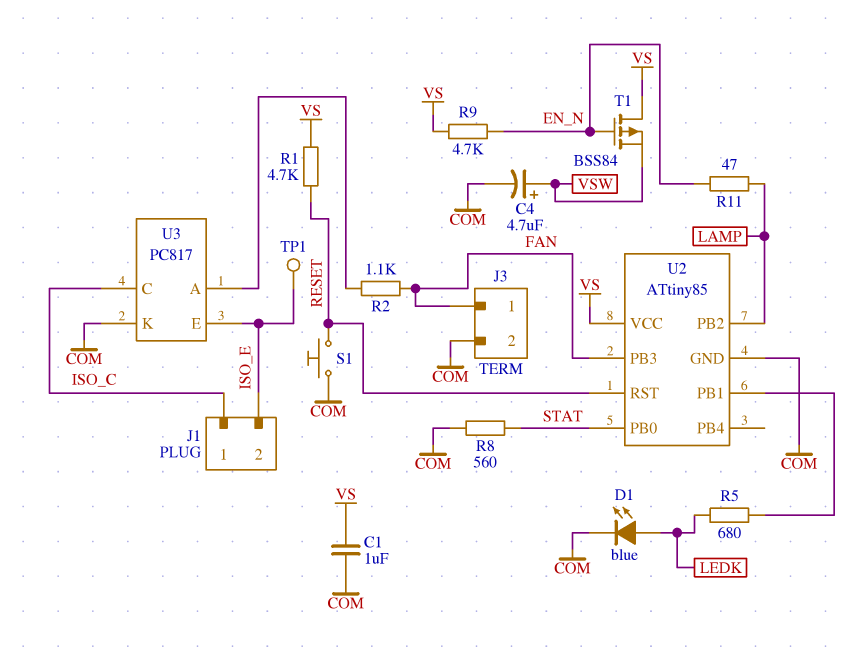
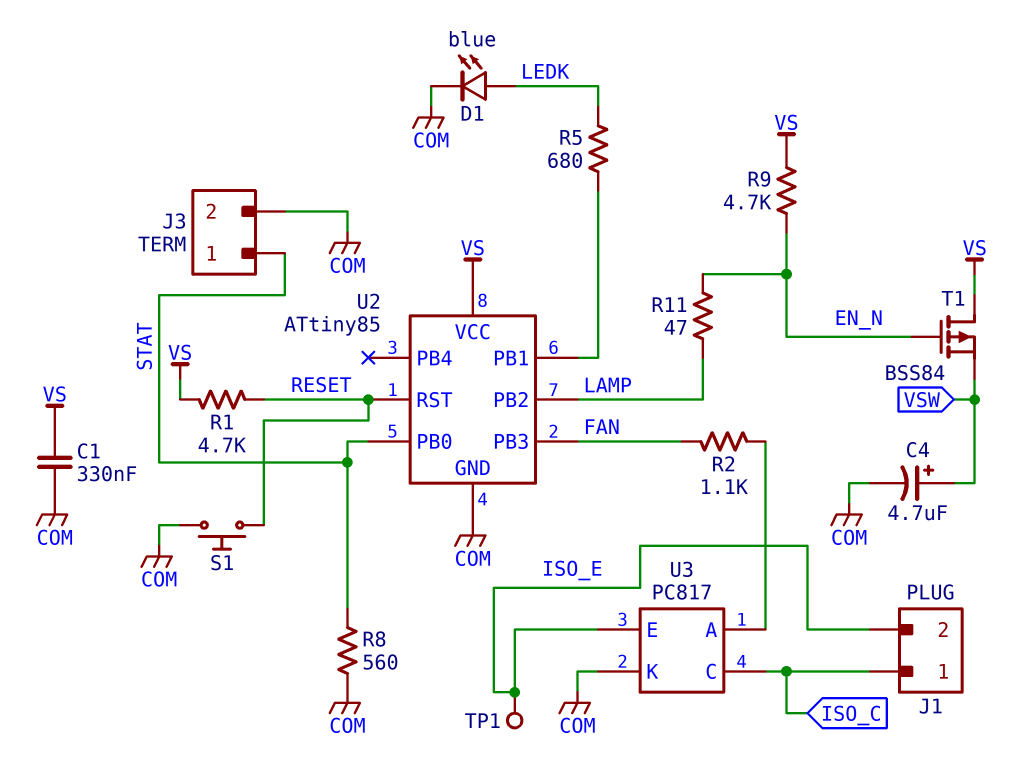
C1: 1uF (COM, VS) -> 330nF (COM, VS)
J3 pin 1: FAN -> STAT

